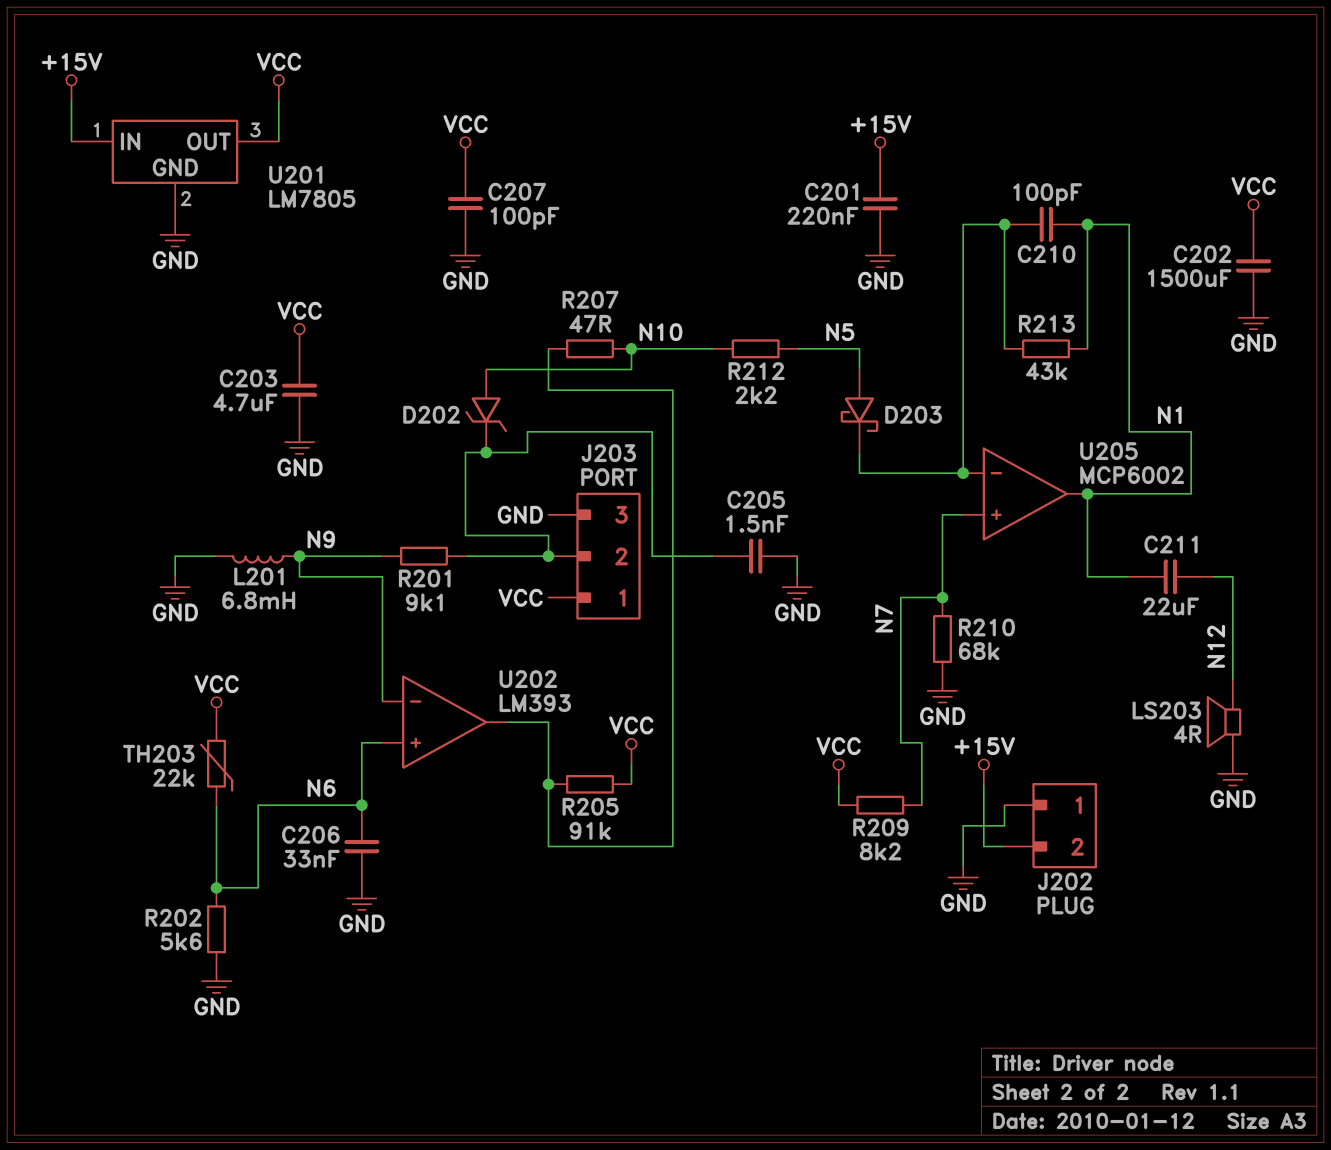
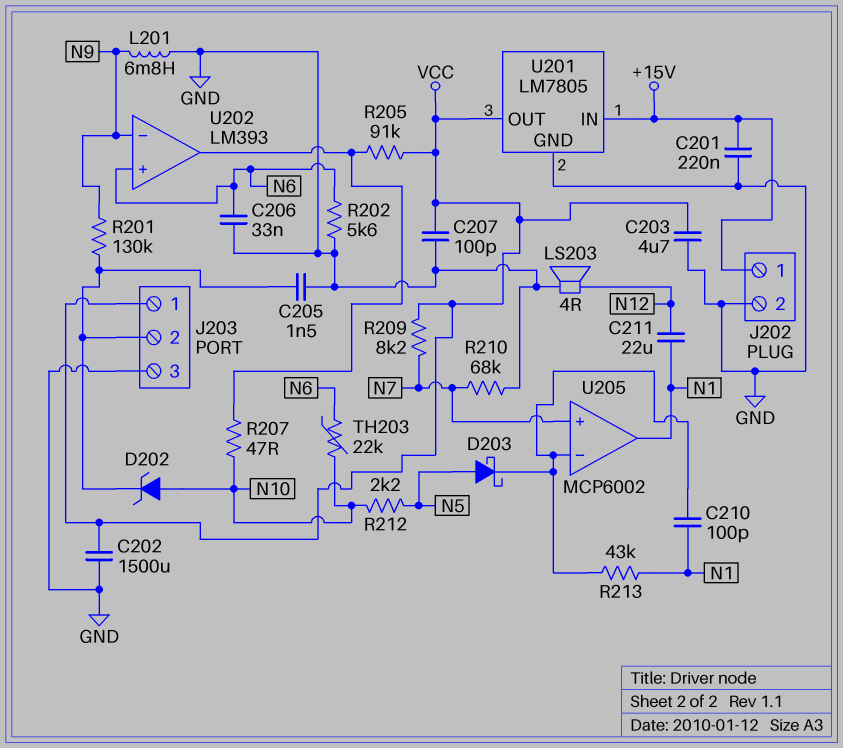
J202 pin 1: GND -> +15V
J202 pin 2: +15V -> GND
R201: 9.1k (J203/2, N9) -> 130k (J203/2, N9)
TH203: 22k (N6, VCC) -> 22k (N6, N10)

